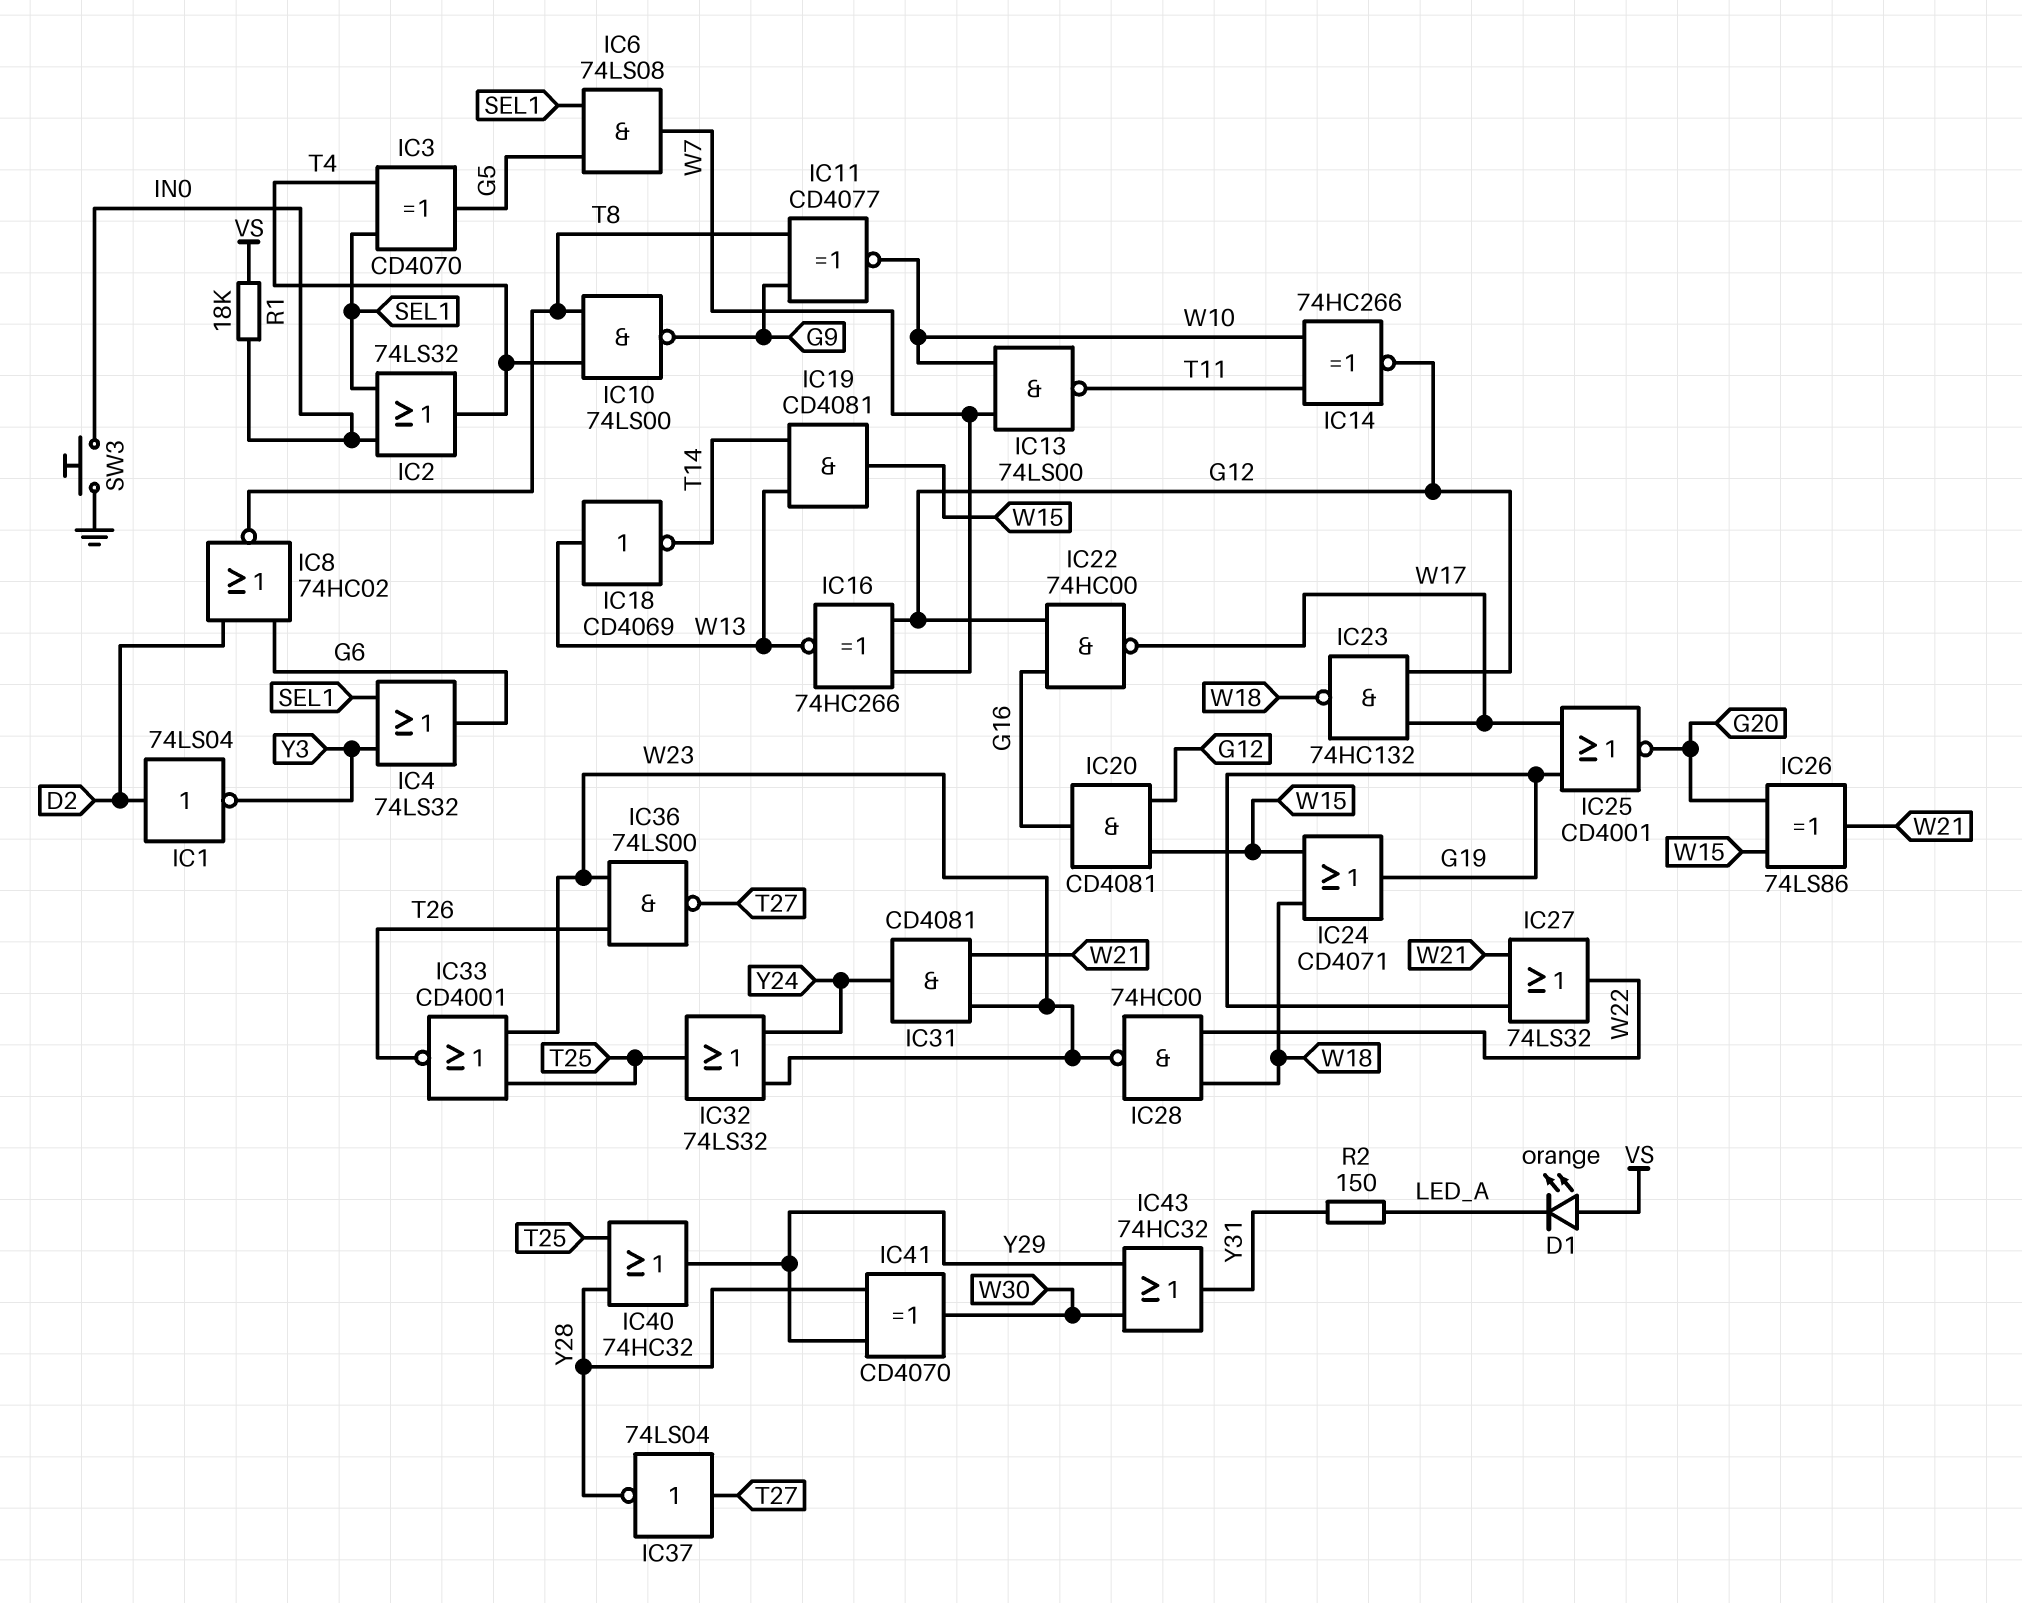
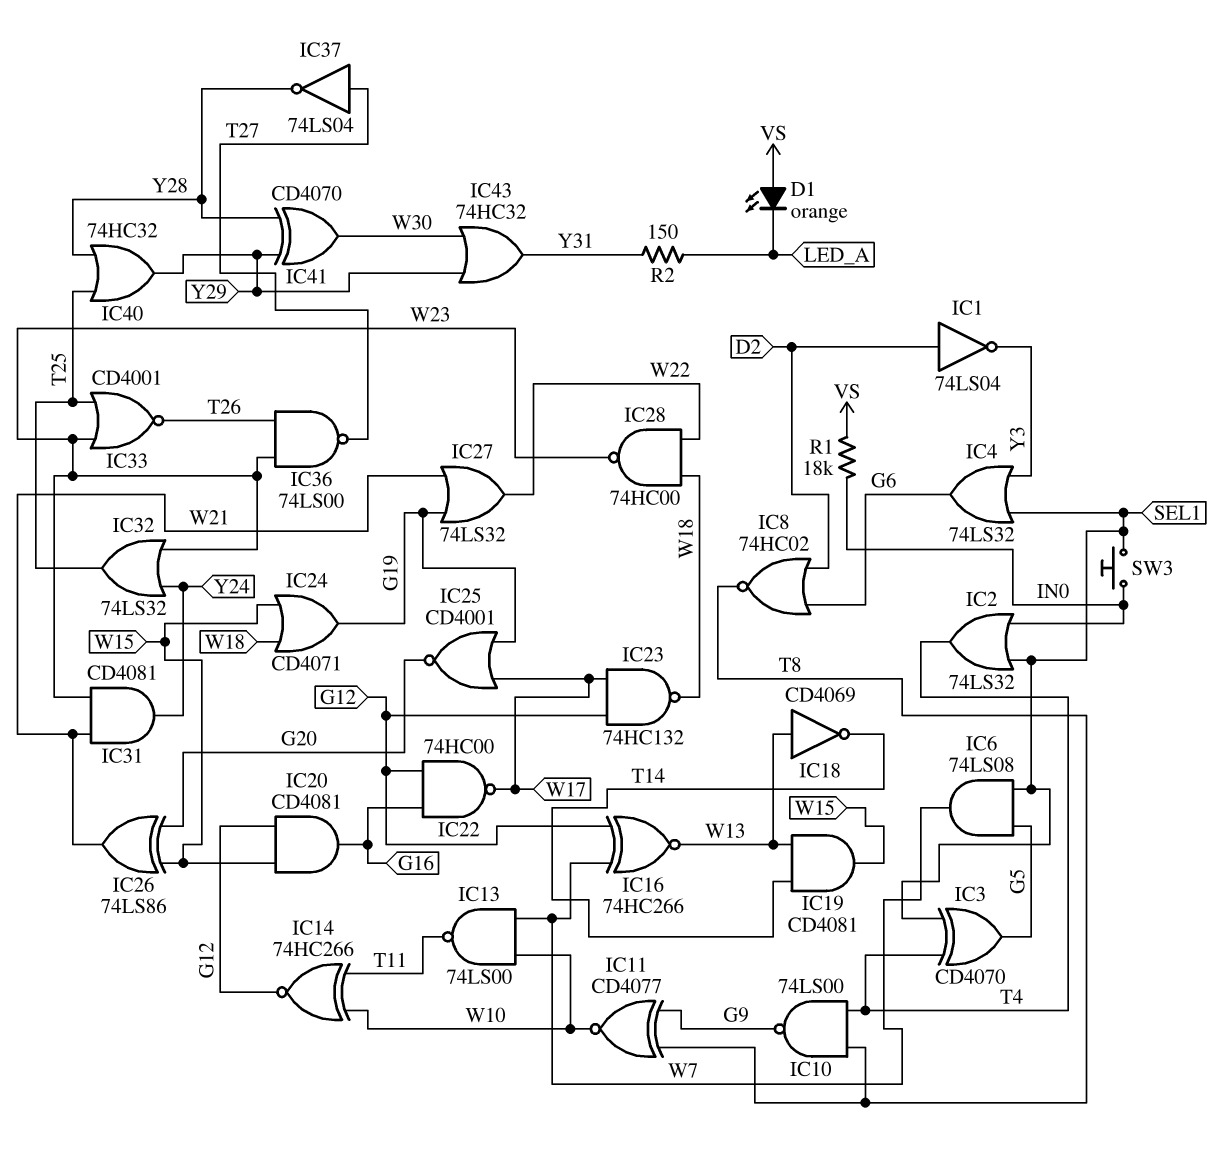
SW3: button (GND, IN0) -> button (IN0, SEL1)

